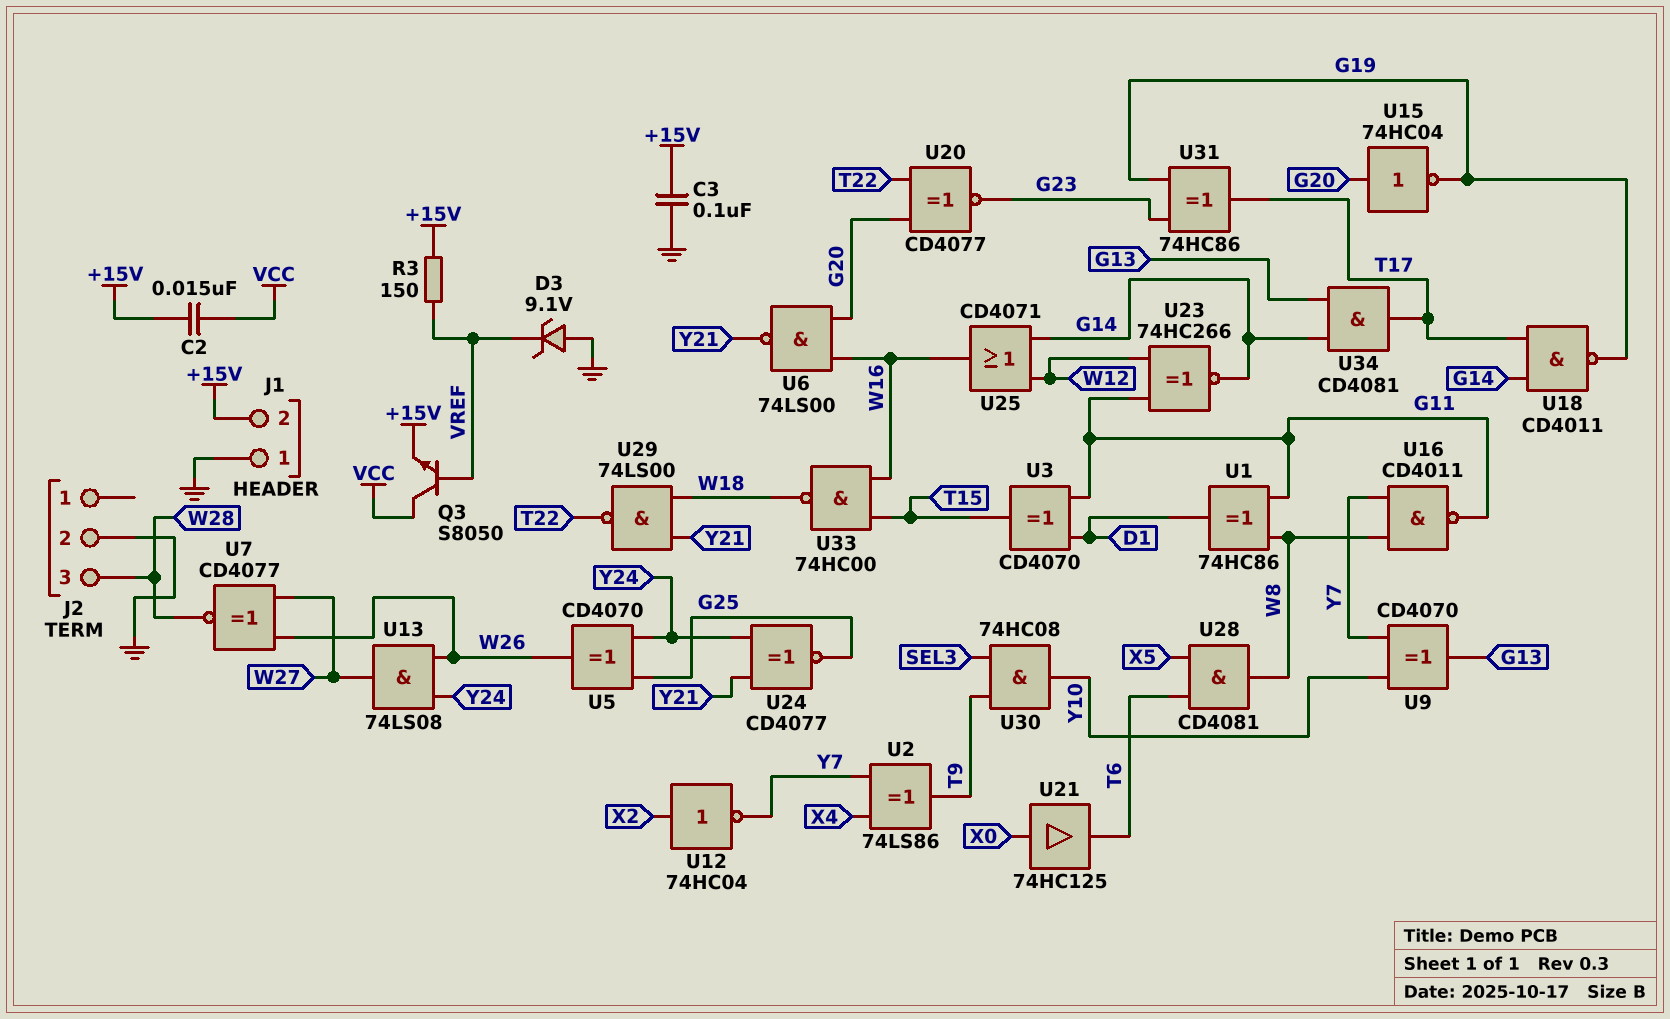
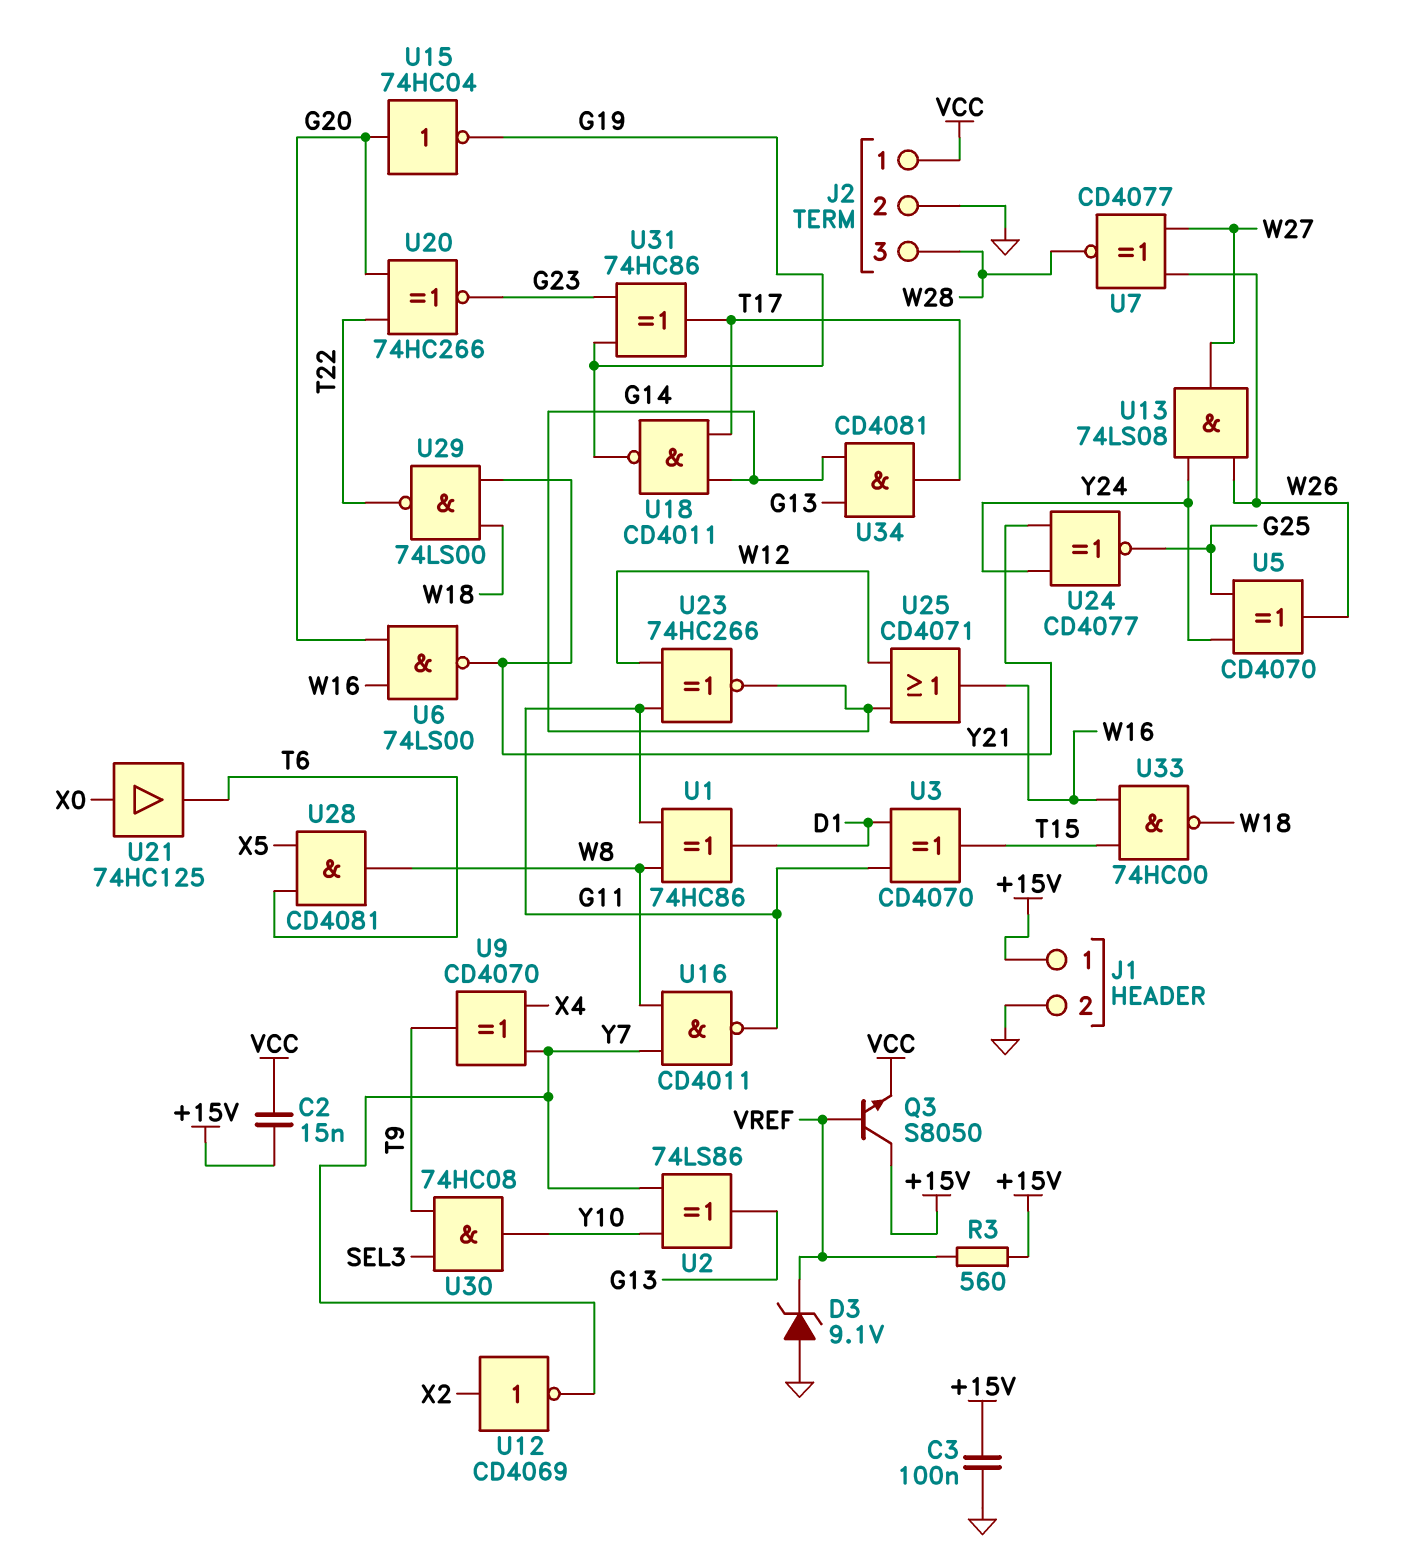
J1 pin 1: GND -> +15V
J1 pin 2: +15V -> GND
J2 pin 1: none -> VCC
Q3: NPN S8050 (B VREF, C VCC, E +15V) -> NPN S8050 (B VREF, C +15V, E VCC)
R3: 150 (+15V, VREF) -> 560 (+15V, VREF)
U2: XOR 74LS86 (in X4, in Y7, out T9) -> XOR 74LS86 (in Y7, in Y10, out G13)
U9: XOR CD4070 (in Y7, in Y10, out G13) -> XOR CD4070 (in X4, in Y7, out T9)
U12: NOT 74HC04 (in X2, out Y7) -> NOT CD4069 (in X2, out Y7)
U20: XNOR CD4077 (in G20, in T22, out G23) -> XNOR 74HC266 (in G20, in T22, out G23)

